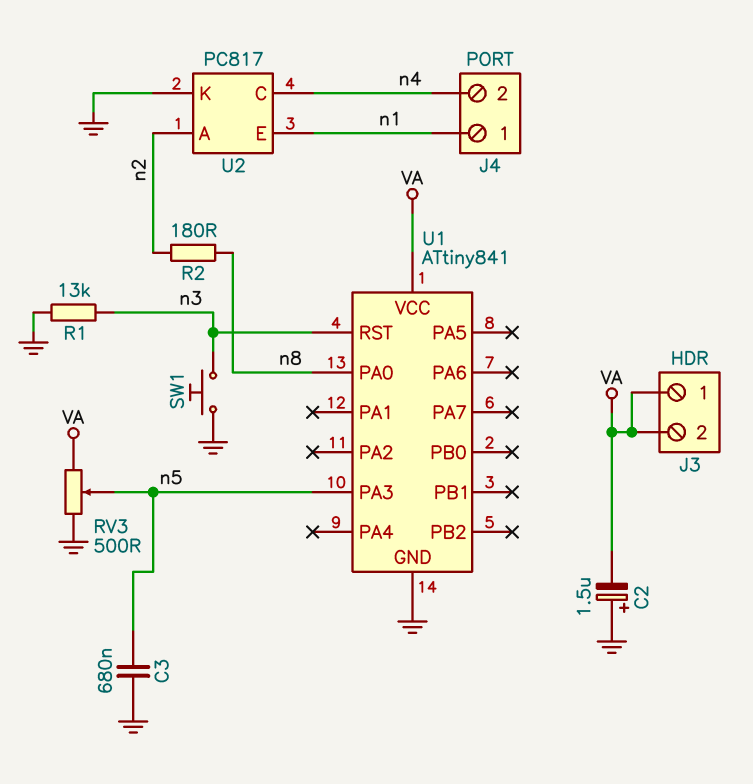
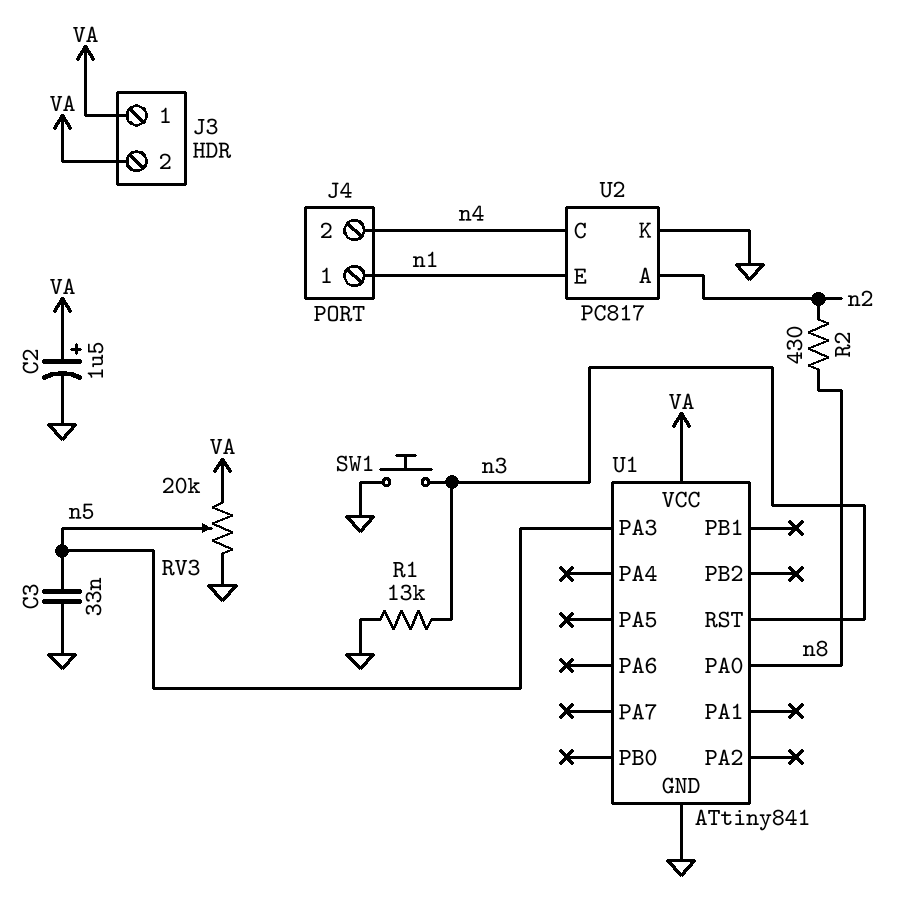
C2: 1.5uF (plus GND, minus VA) -> 1.5uF (plus VA, minus GND)
C3: 680nF (GND, n5) -> 33nF (GND, n5)
R2: 180 (n2, n8) -> 430 (n2, n8)
RV3: 500 (GND, VA, wiper n5) -> 20k (GND, VA, wiper n5)

